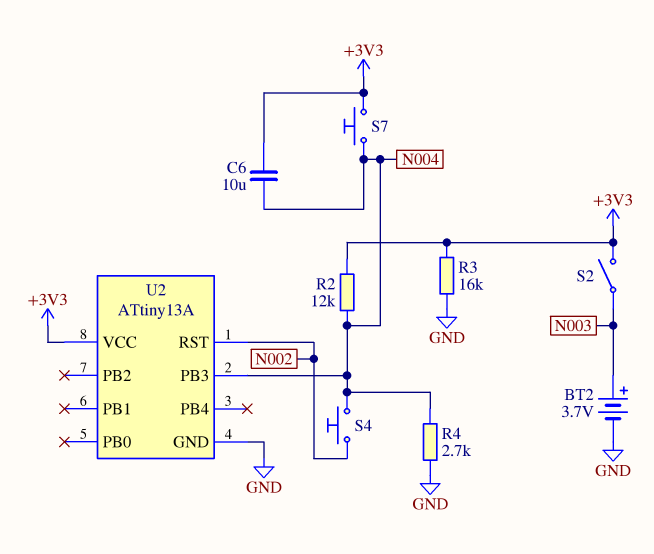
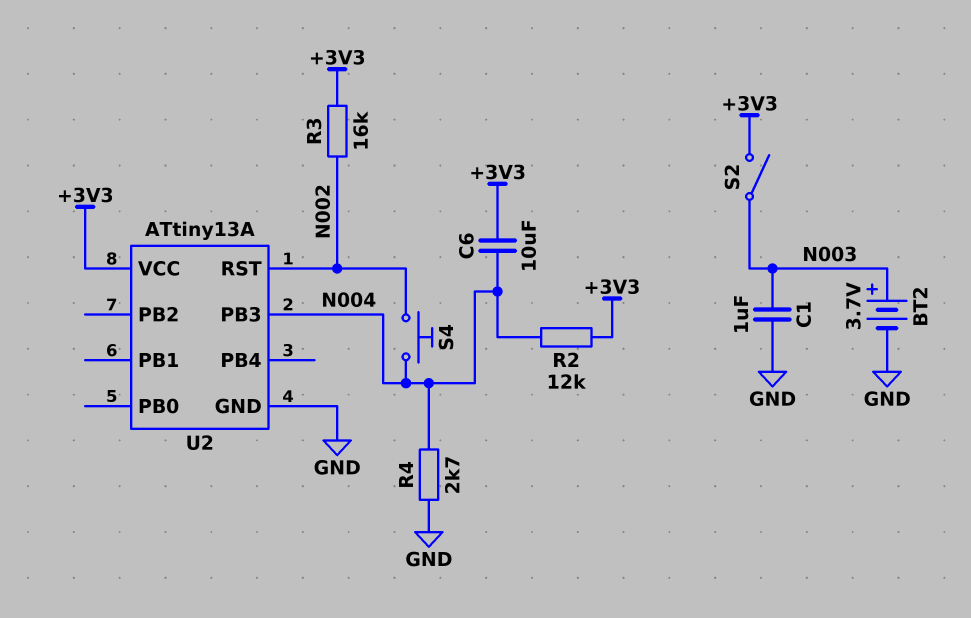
C1: none -> 1uF (GND, N003)
R3: 16k (+3V3, GND) -> 16k (+3V3, N002)
S7: button (+3V3, N004) -> none

